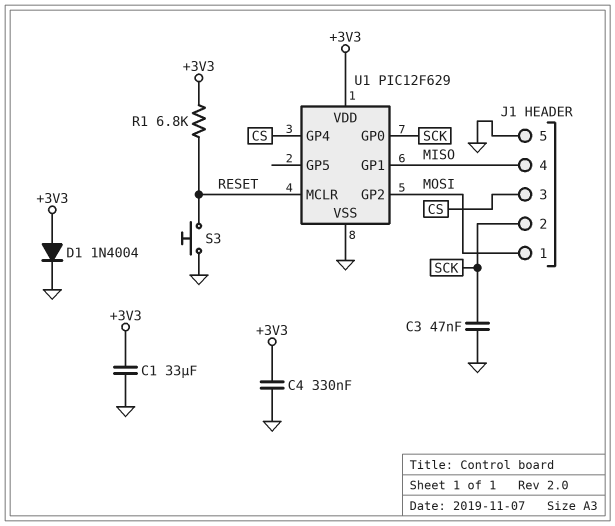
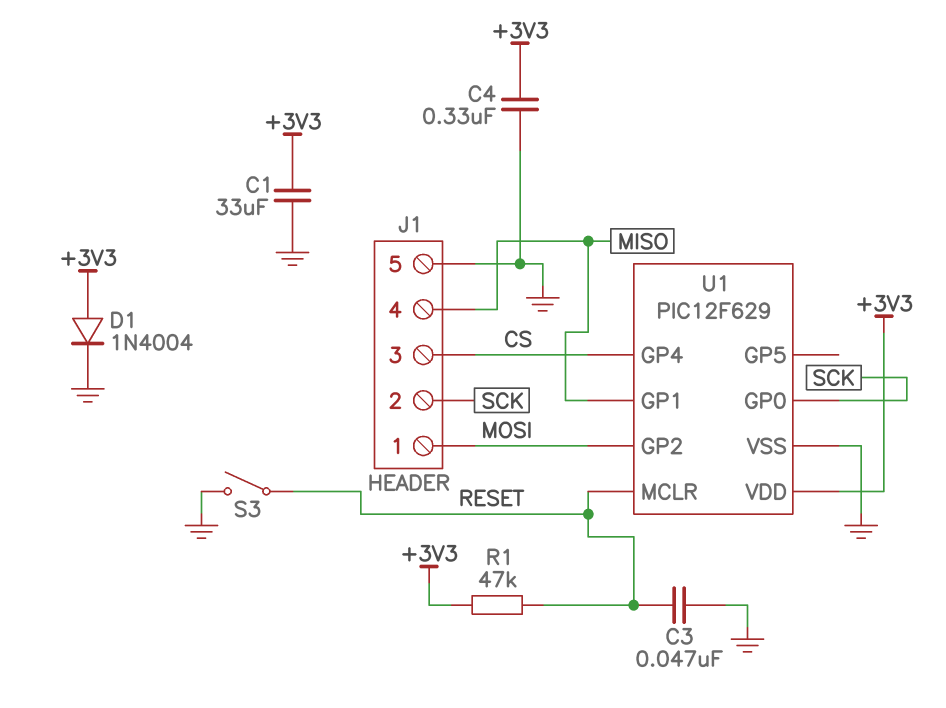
C3: 47nF (GND, SCK) -> 47nF (GND, RESET)
R1: 6.8k (+3V3, RESET) -> 47k (+3V3, RESET)
S3: button (GND, RESET) -> switch (GND, RESET)

